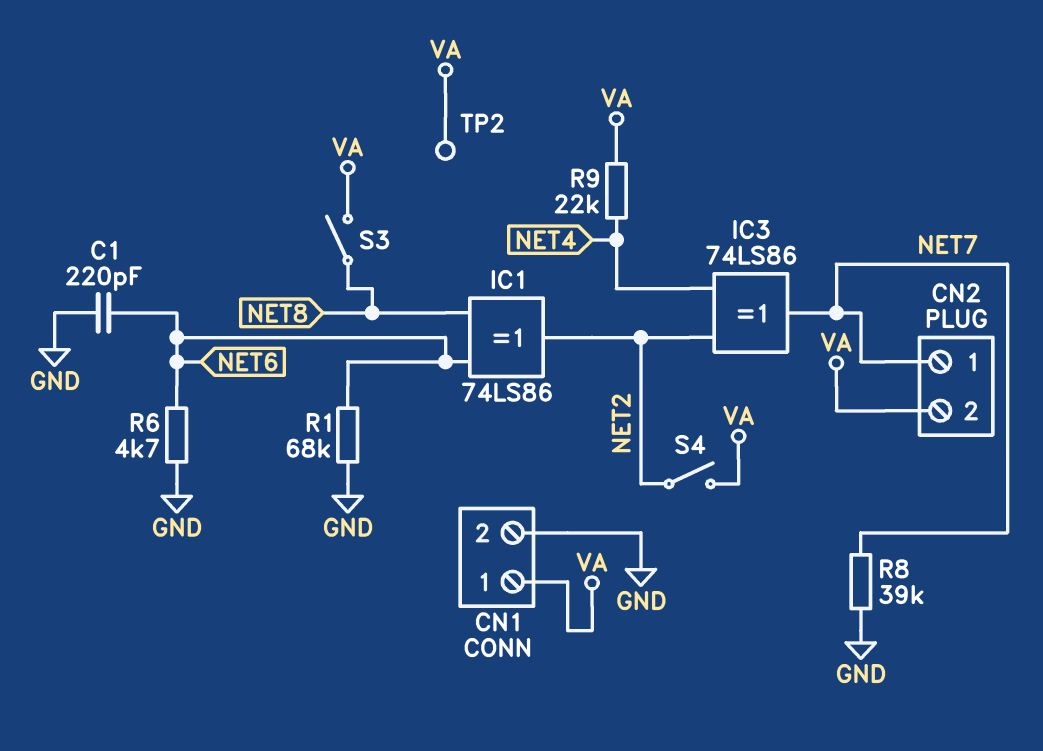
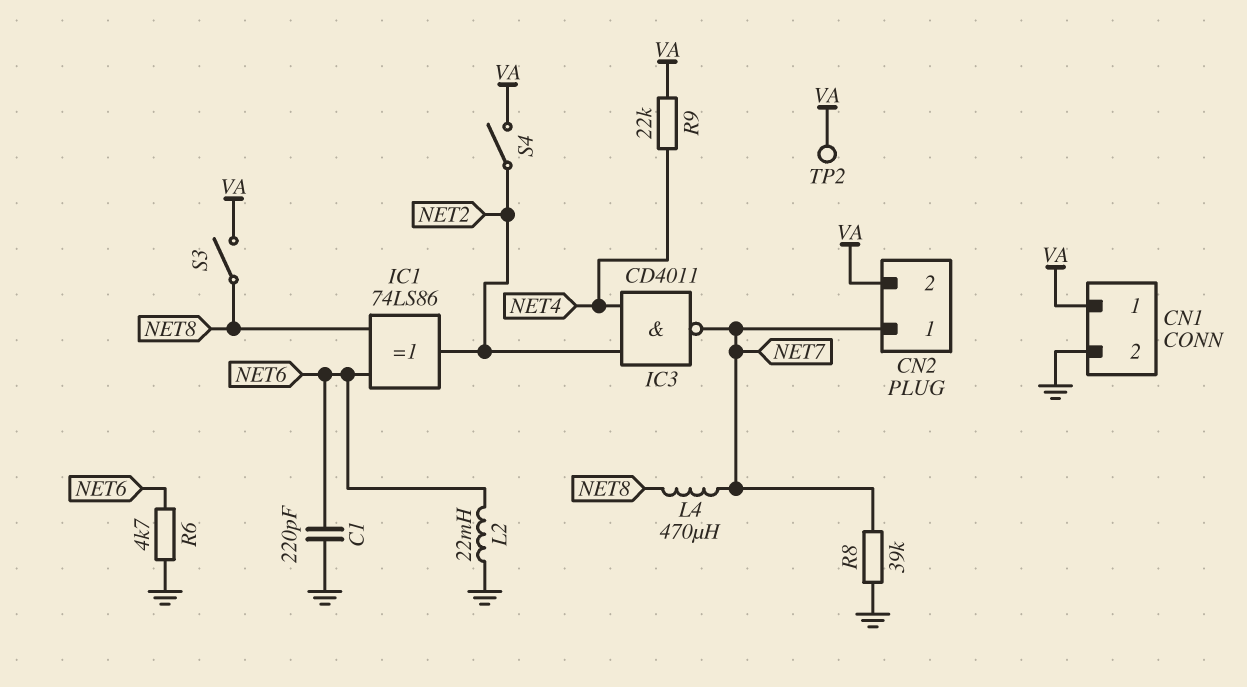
IC3: XOR 74LS86 (in NET2, in NET4, out NET7) -> NAND CD4011 (in NET2, in NET4, out NET7)
L2: none -> 22mH (GND, NET6)
L4: none -> 470uH (NET7, NET8)
R1: 68k (GND, NET6) -> none

